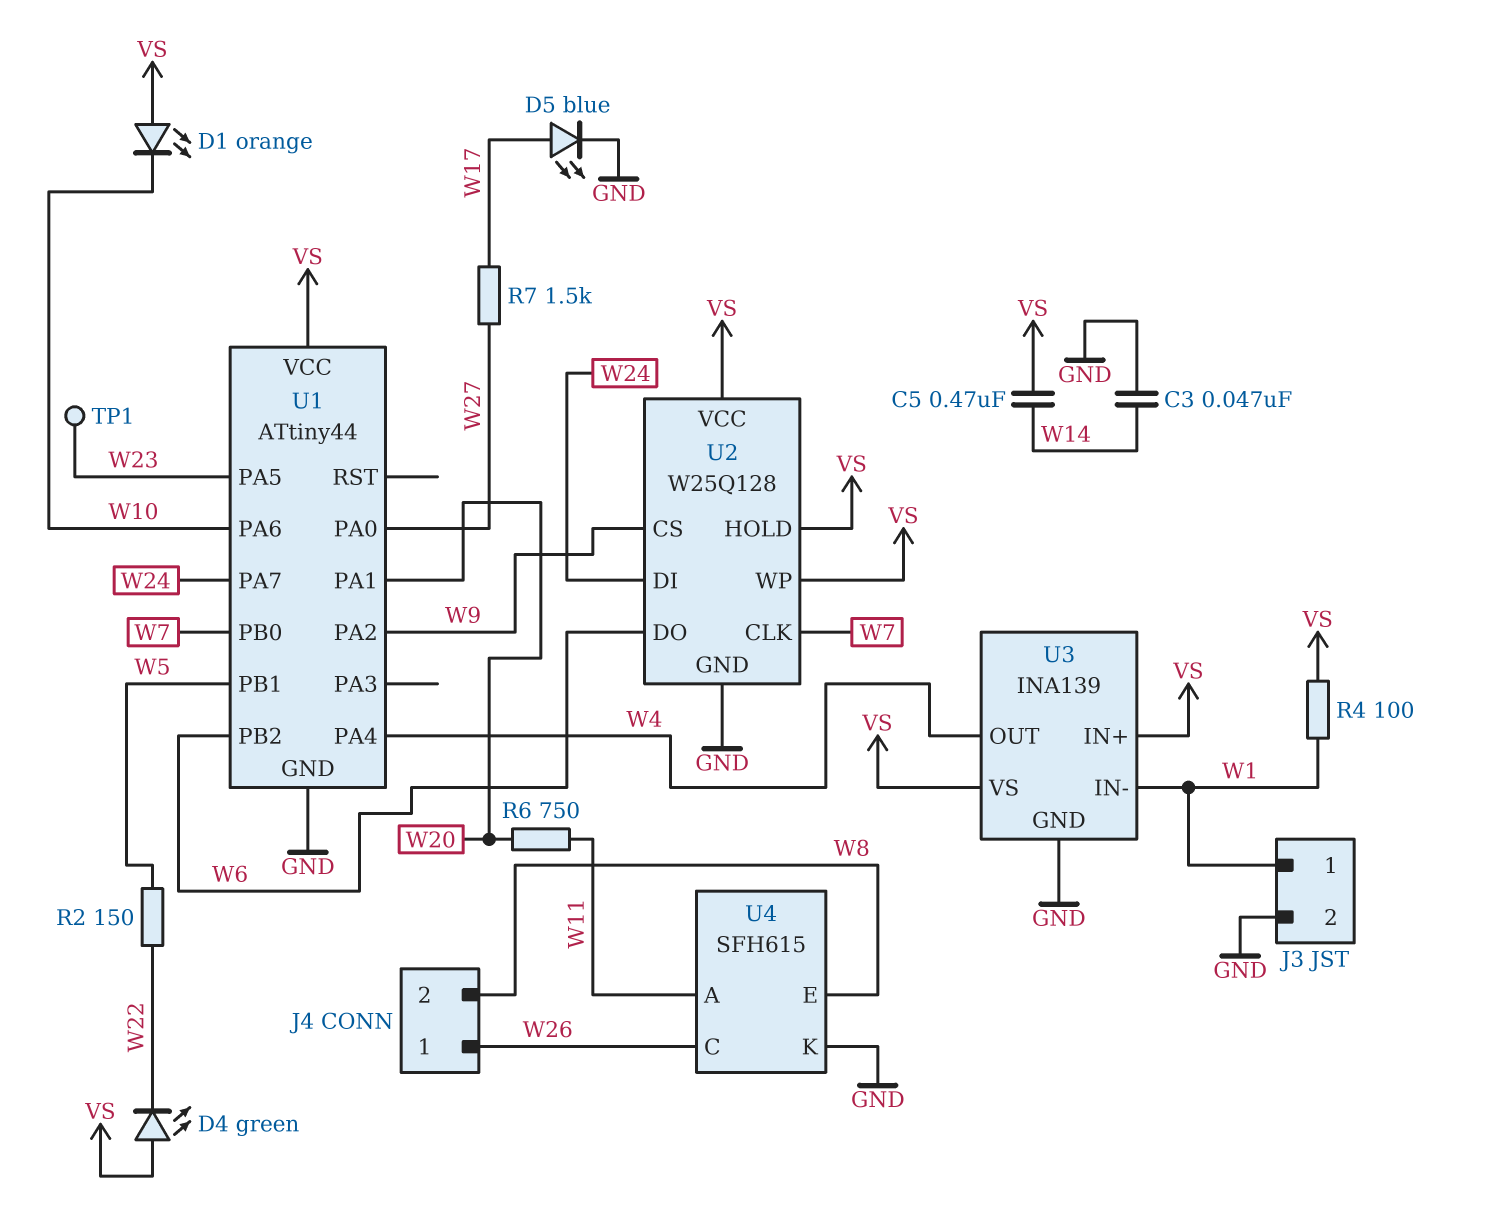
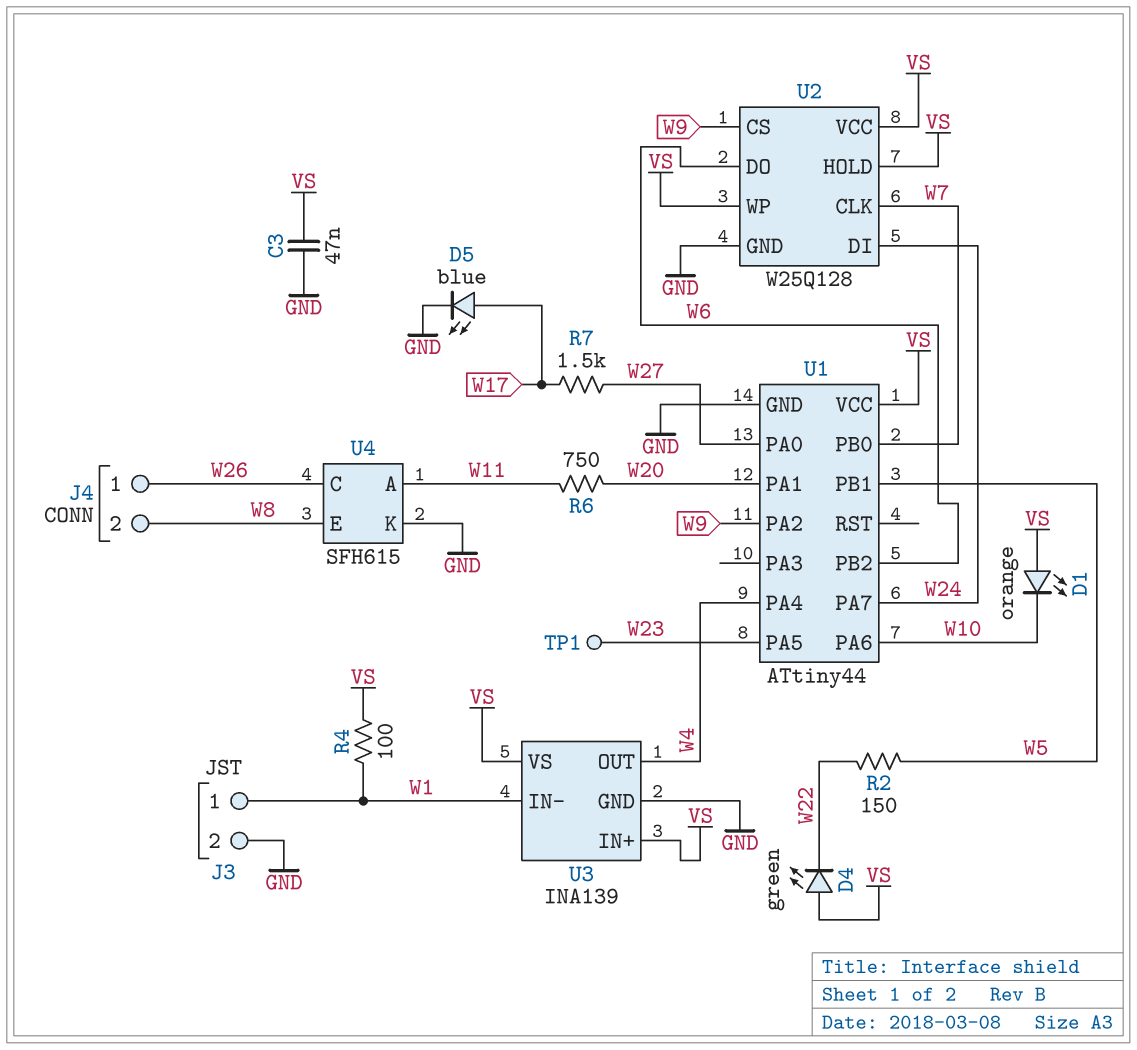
C3: 47nF (GND, W14) -> 47nF (GND, VS)
C5: 470nF (VS, W14) -> none

